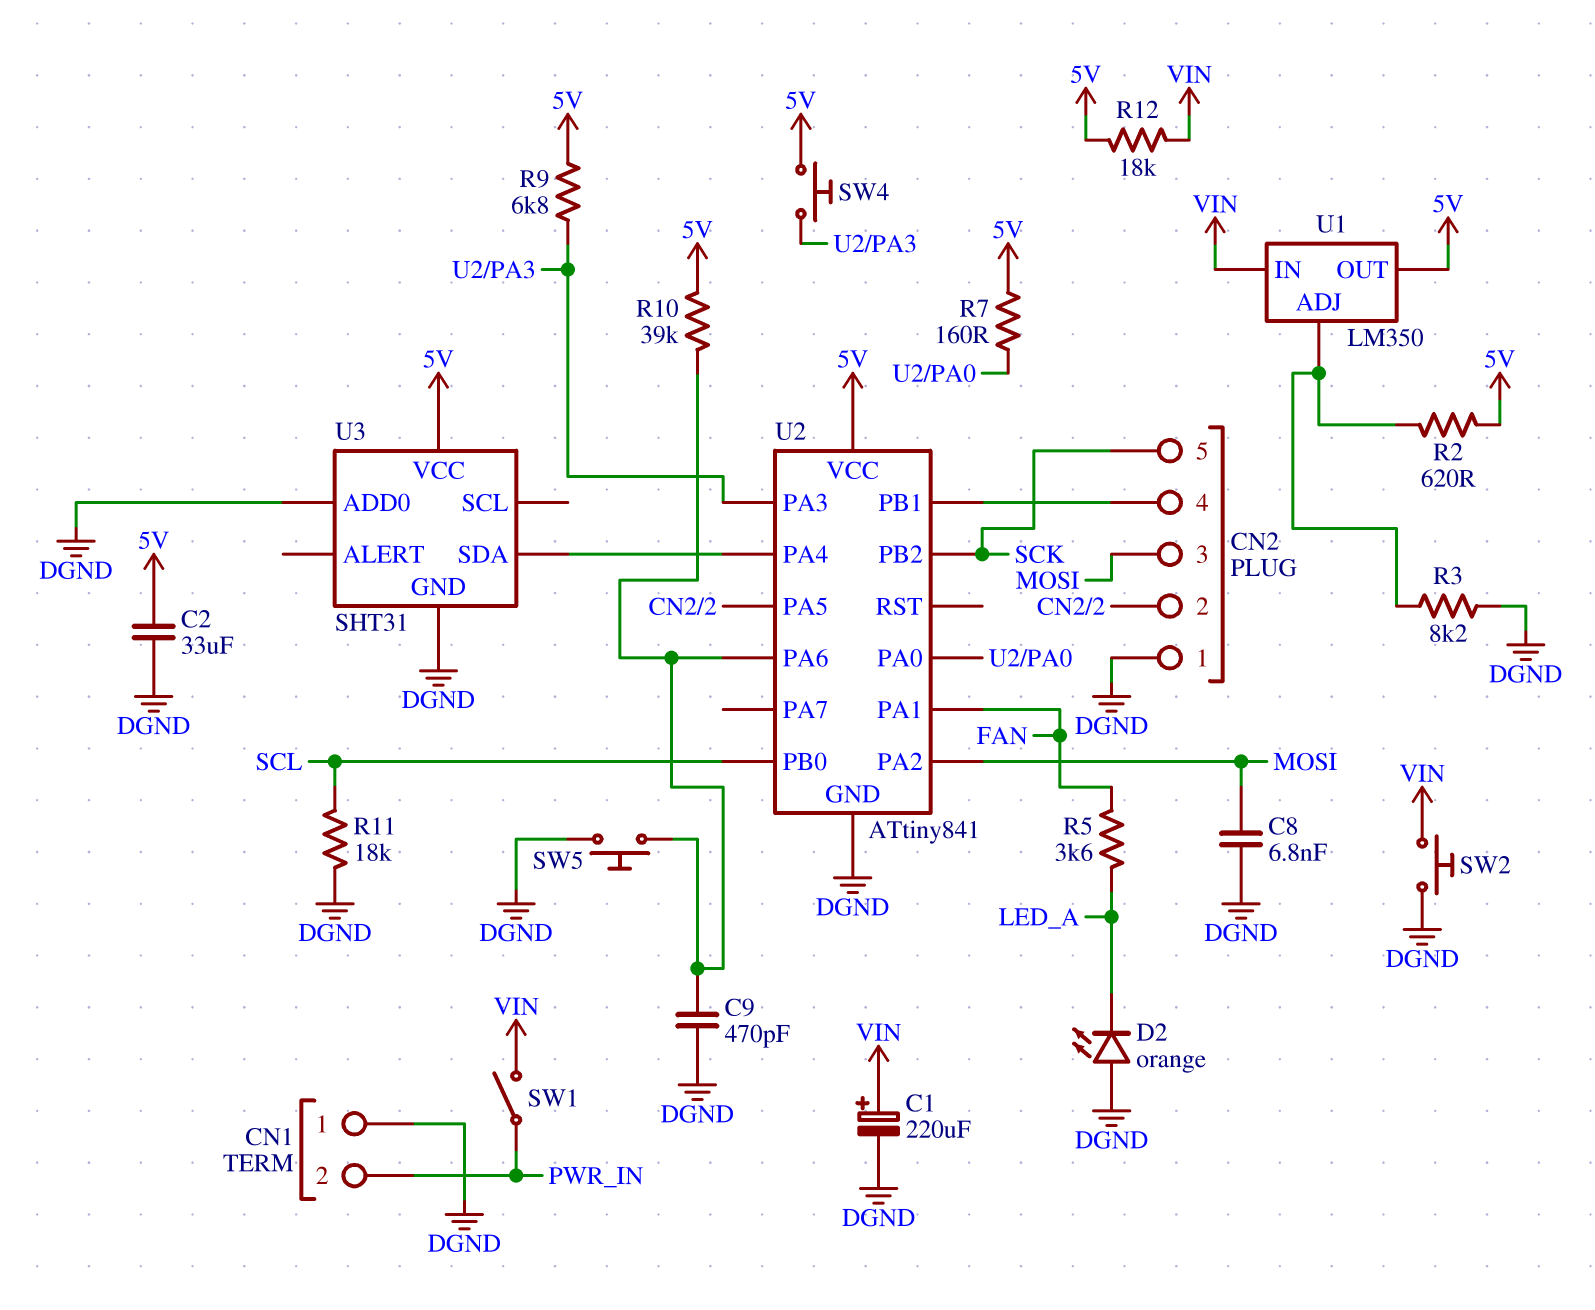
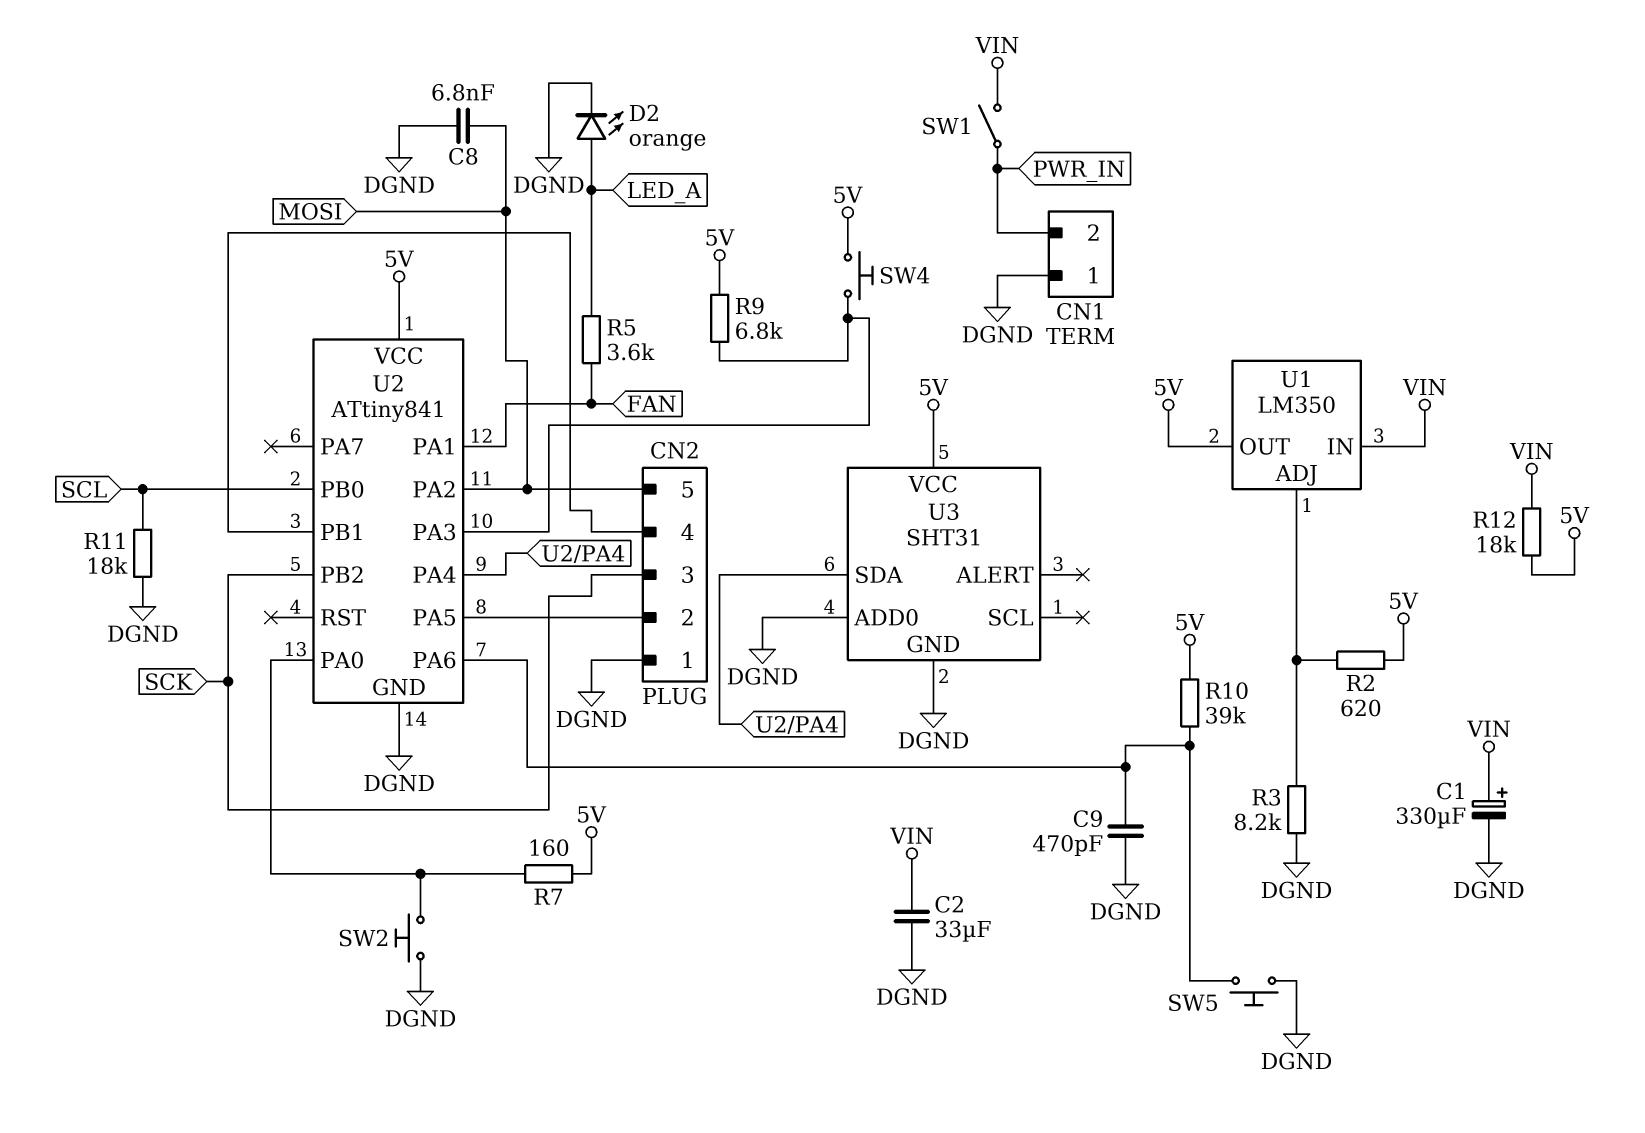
C1: 220uF (plus VIN, minus DGND) -> 330uF (plus VIN, minus DGND)
C2: 33uF (5V, DGND) -> 33uF (DGND, VIN)
CN2 pin 3: MOSI -> SCK
CN2 pin 5: SCK -> MOSI
D2: LED orange (A DGND, K LED_A) -> LED orange (A LED_A, K DGND)
SW2: button (DGND, VIN) -> button (DGND, U2/PA0)

